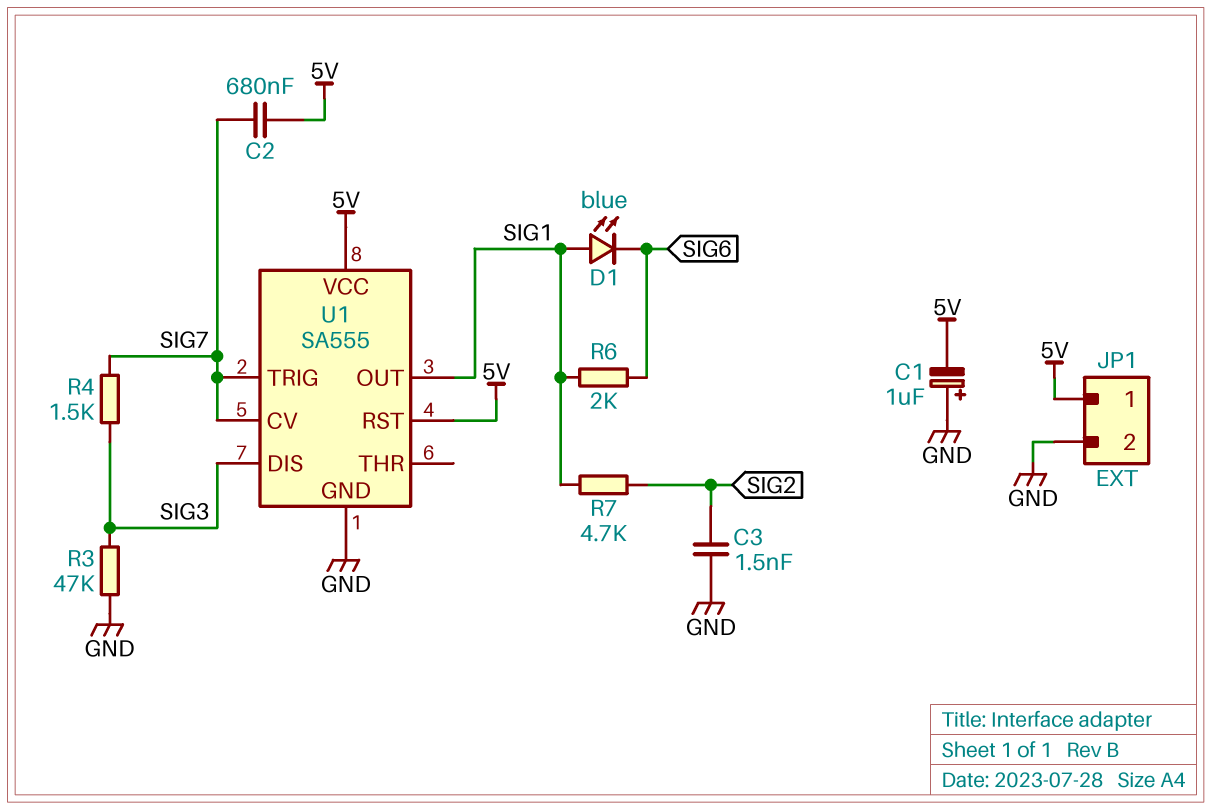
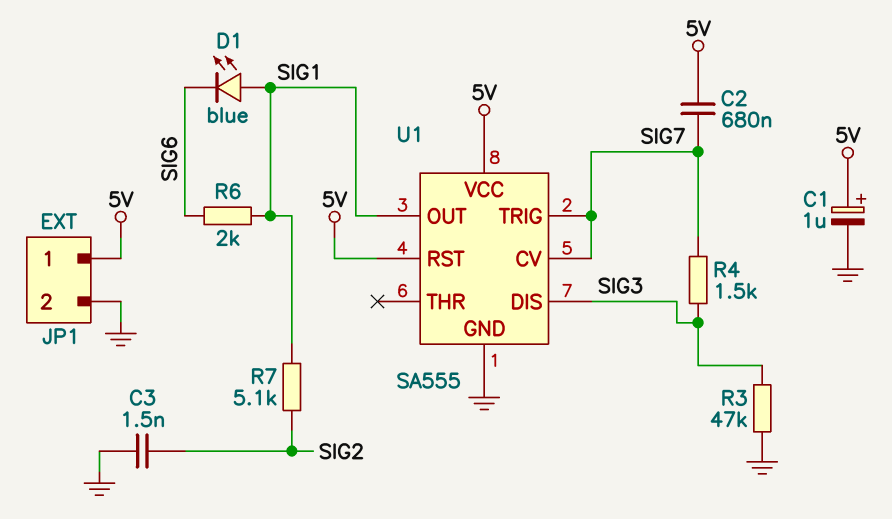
C1: 1uF (plus GND, minus 5V) -> 1uF (plus 5V, minus GND)
R7: 4.7k (SIG1, SIG2) -> 5.1k (SIG1, SIG2)

